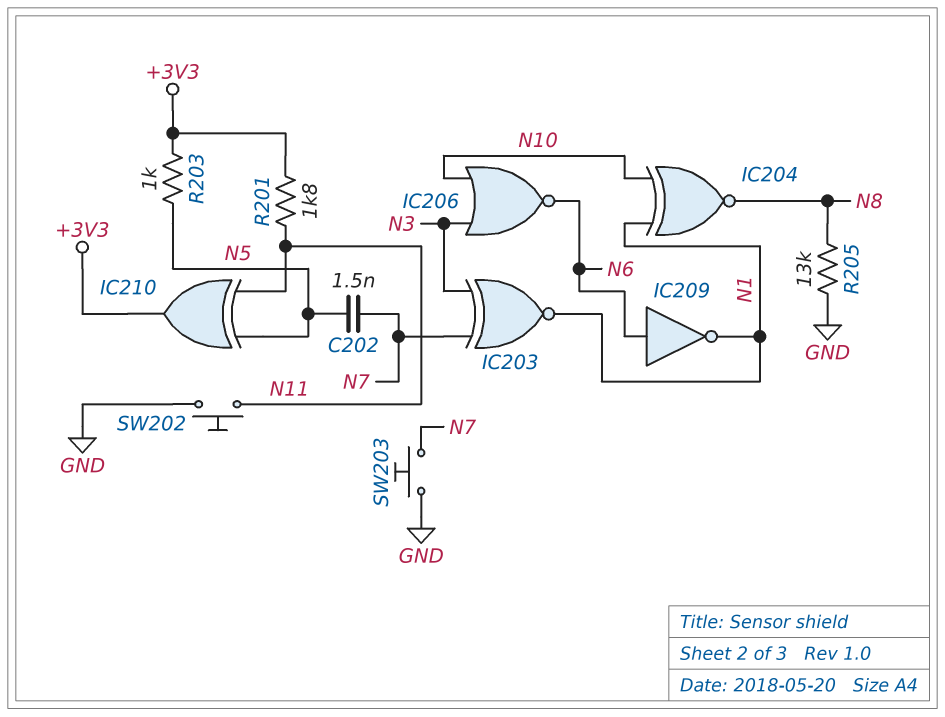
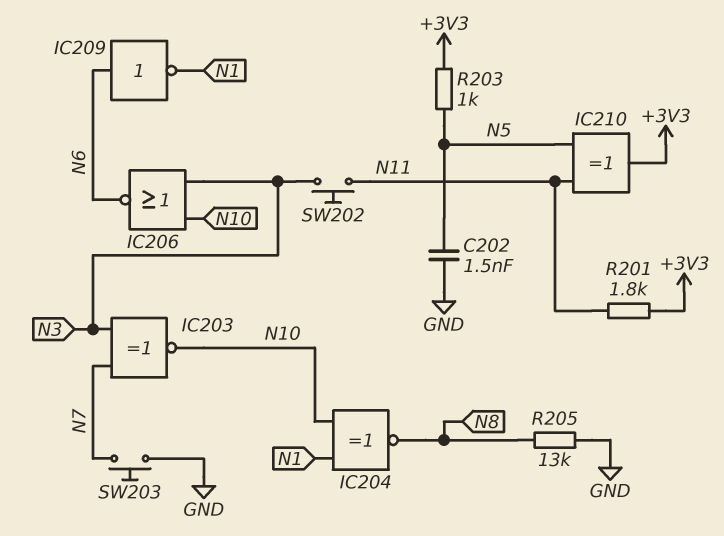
C202: 1.5nF (N5, N7) -> 1.5nF (GND, N5)
IC203: XNOR (in N3, in N7, out N1) -> XNOR (in N3, in N7, out N10)
SW202: button (GND, N11) -> button (N3, N11)

